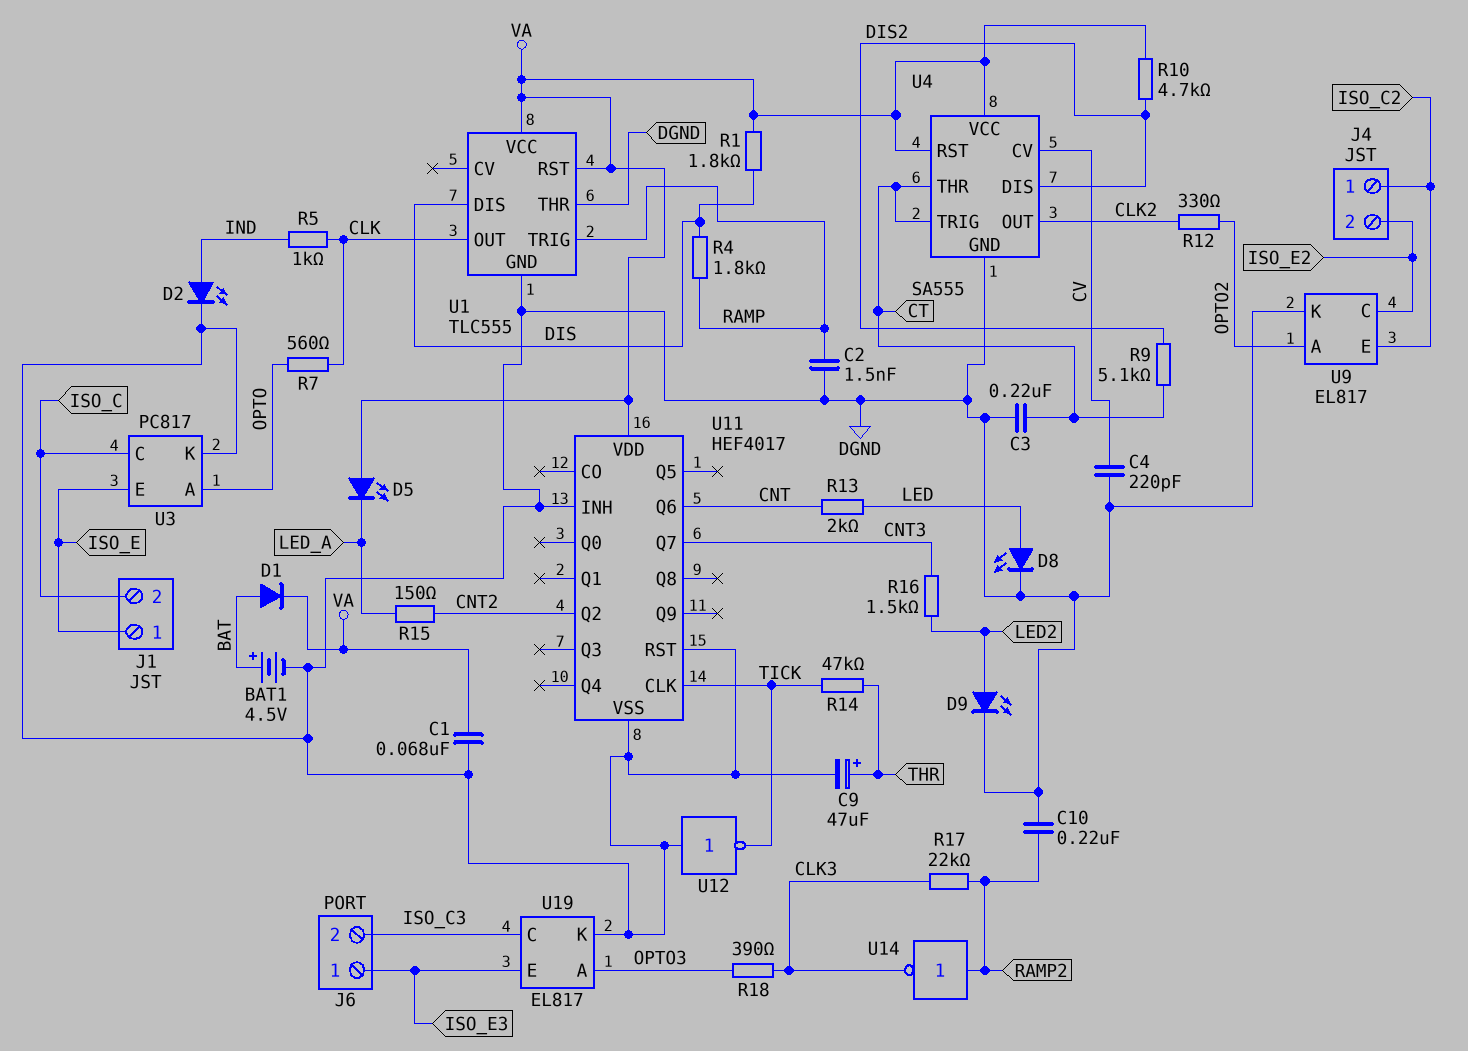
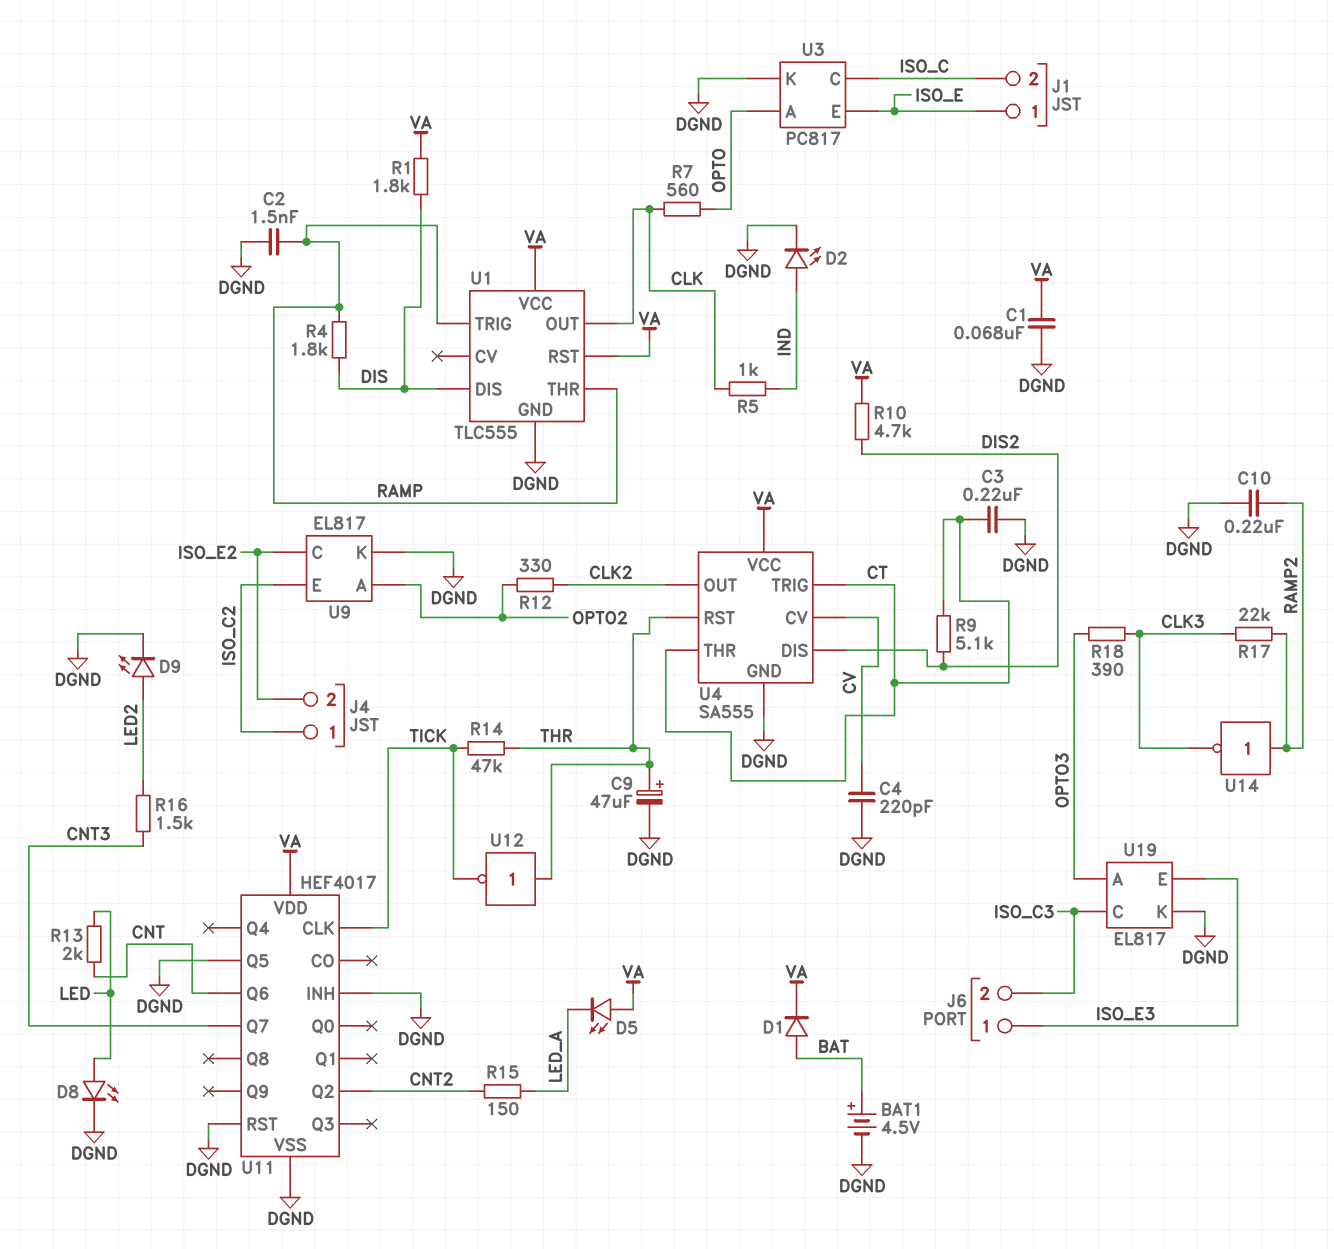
U1 pin THR: DGND -> RAMP
U4 pin RST: VA -> THR
U11 pin Q5: none -> DGND
U12: NOT (in DGND, out TICK) -> NOT (in THR, out TICK)

